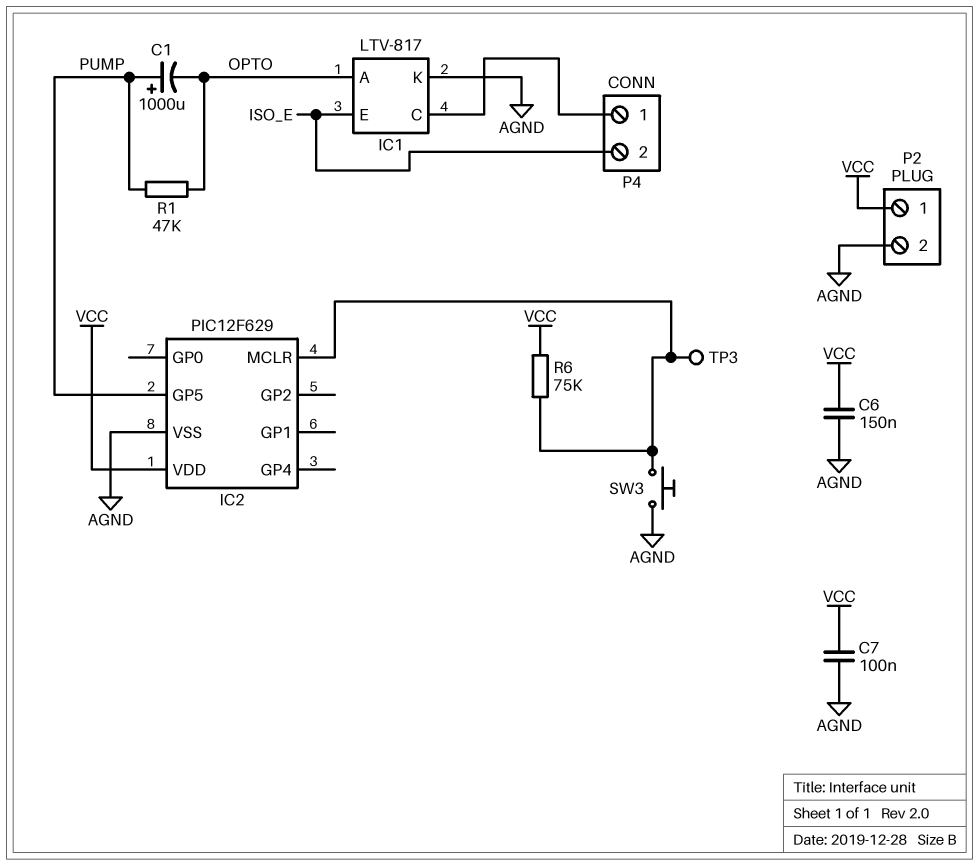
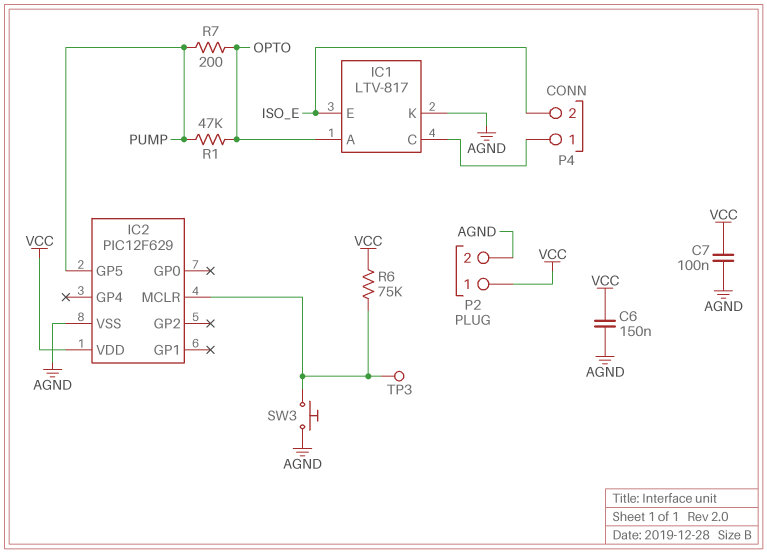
C1: 1000uF (plus PUMP, minus OPTO) -> none
R7: none -> 200 (OPTO, PUMP)

